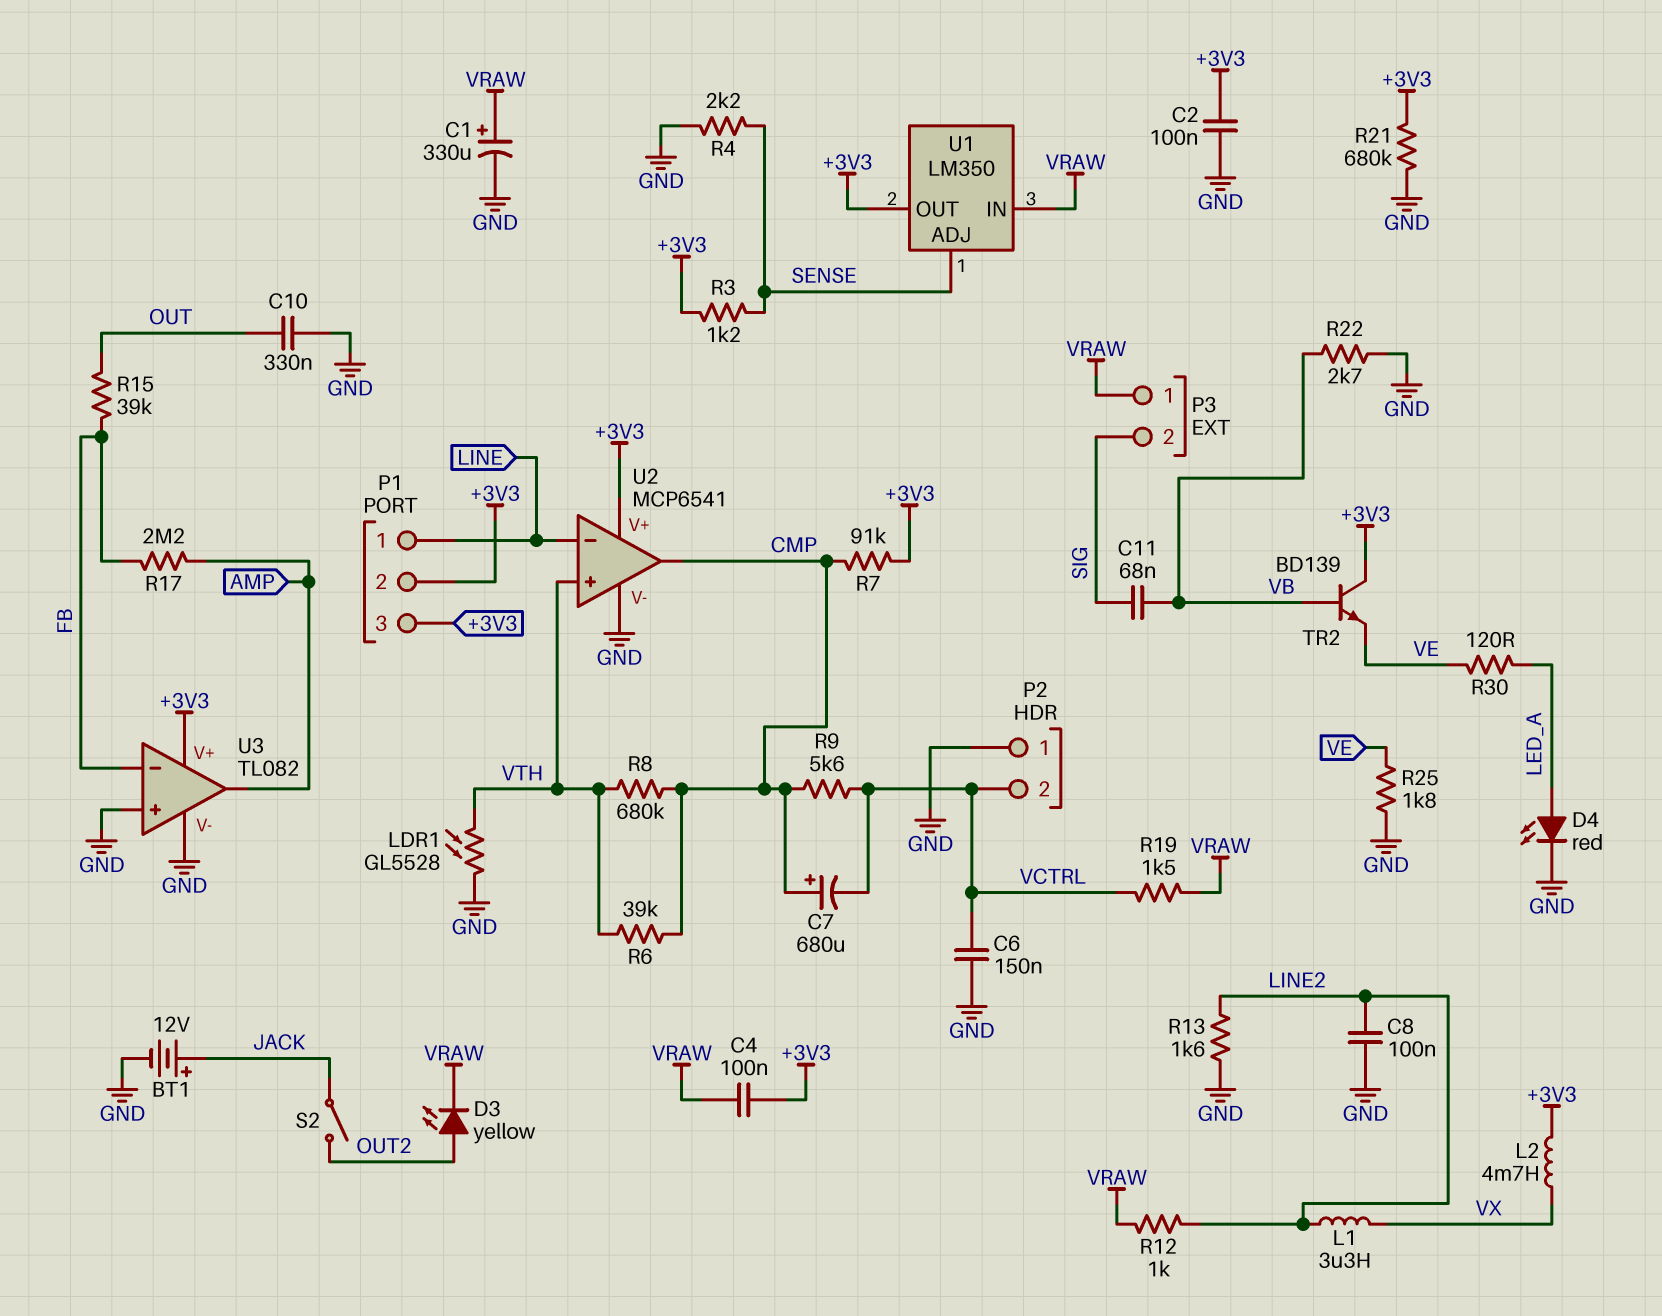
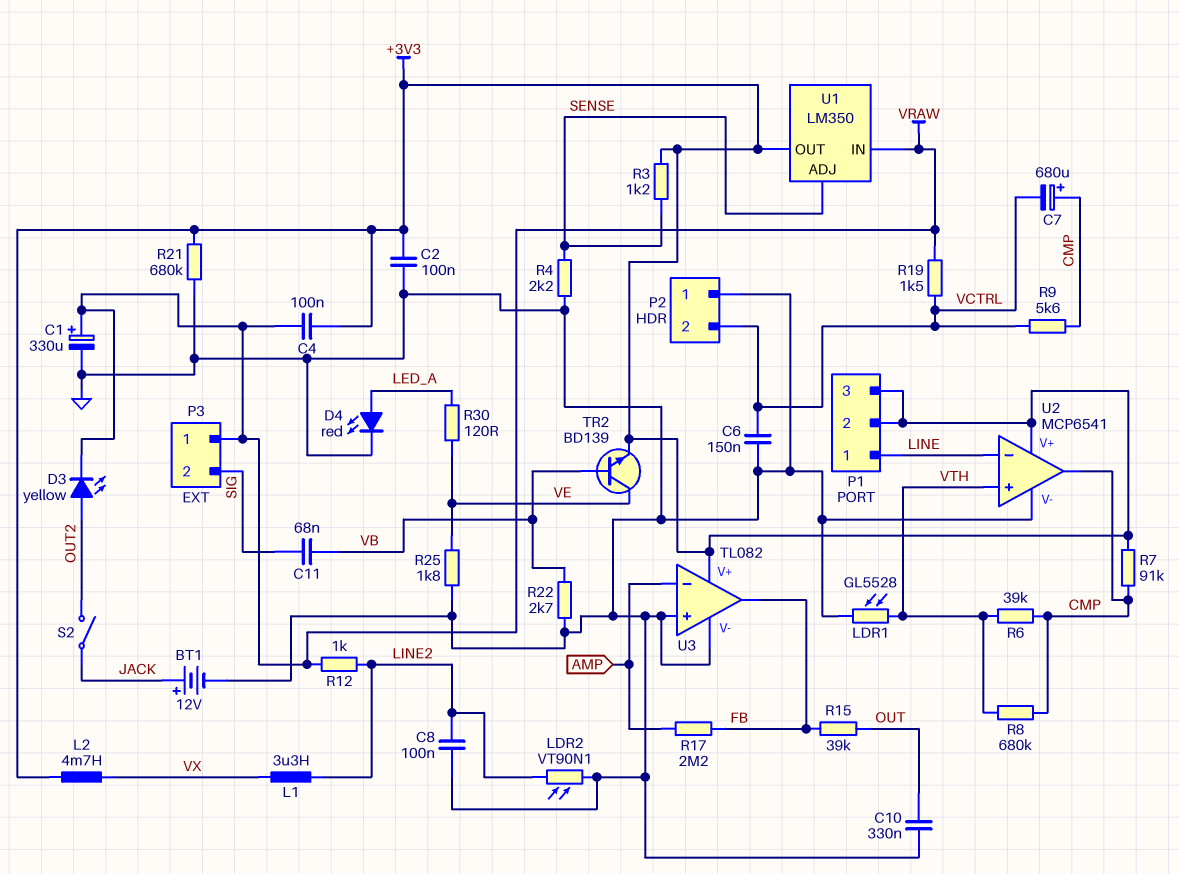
LDR2: none -> VT90N1 (GND, LINE2)
R13: 1.6k (GND, LINE2) -> none
TR2: NPN BD139 (B VB, C +3V3, E VE) -> NPN BD139 (B VB, C VE, E +3V3)
U3 pin in-: FB -> AMP
U3 pin out: AMP -> FB

